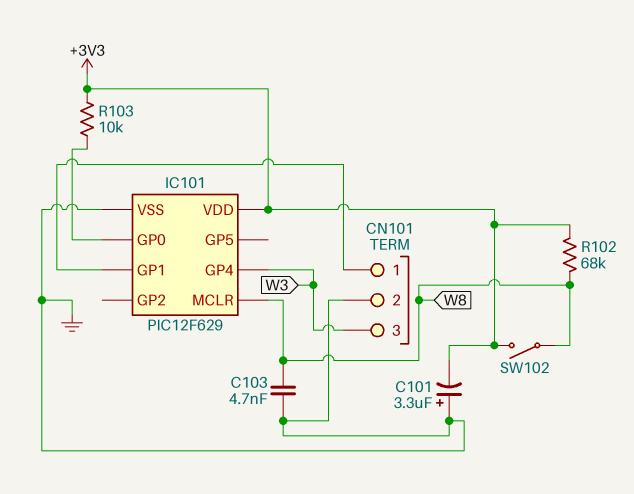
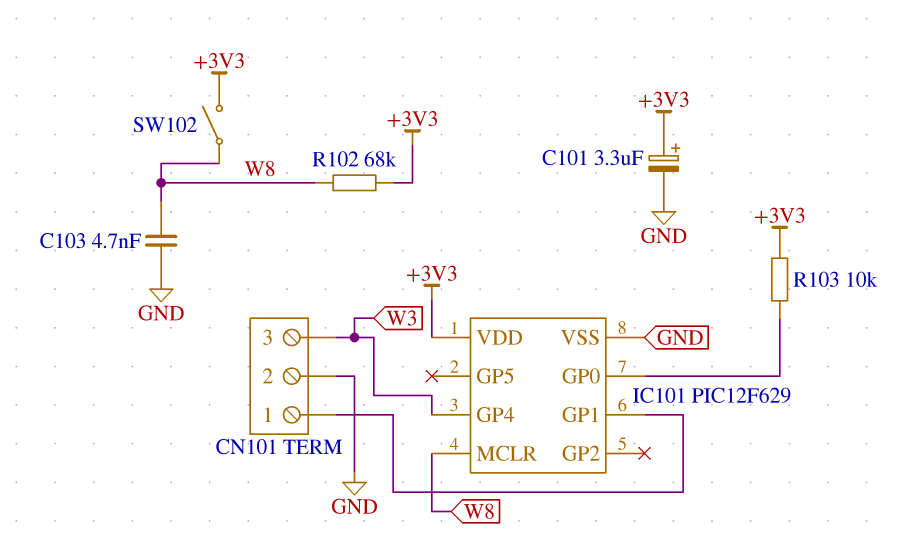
C101: 3.3uF (plus GND, minus +3V3) -> 3.3uF (plus +3V3, minus GND)

